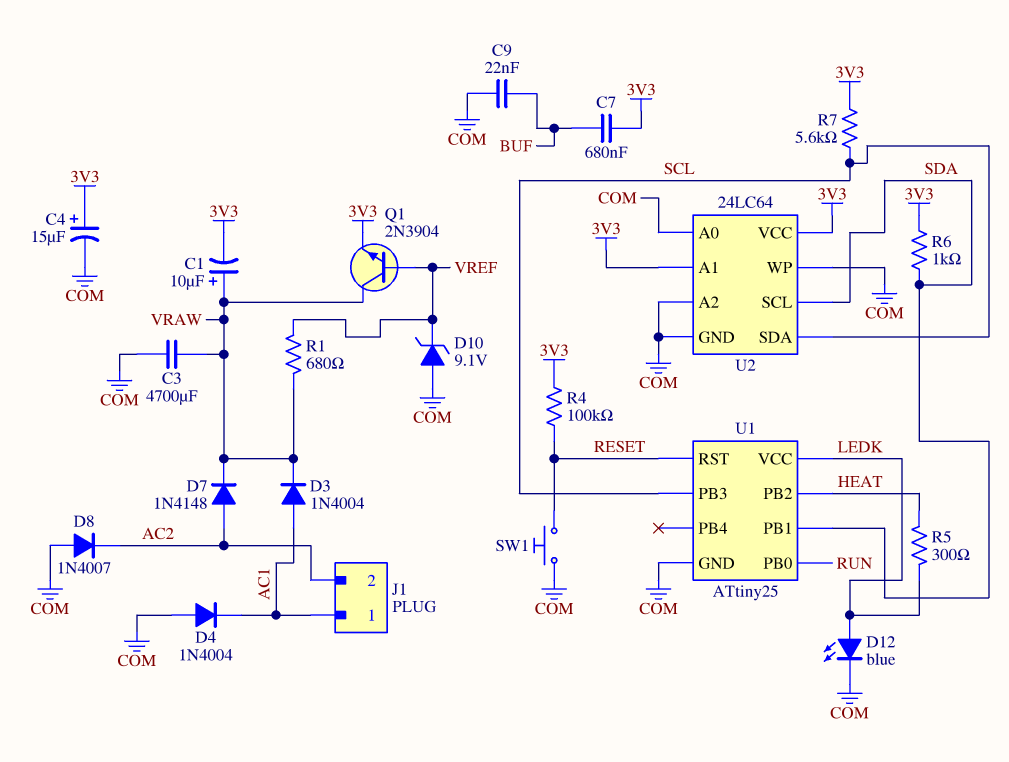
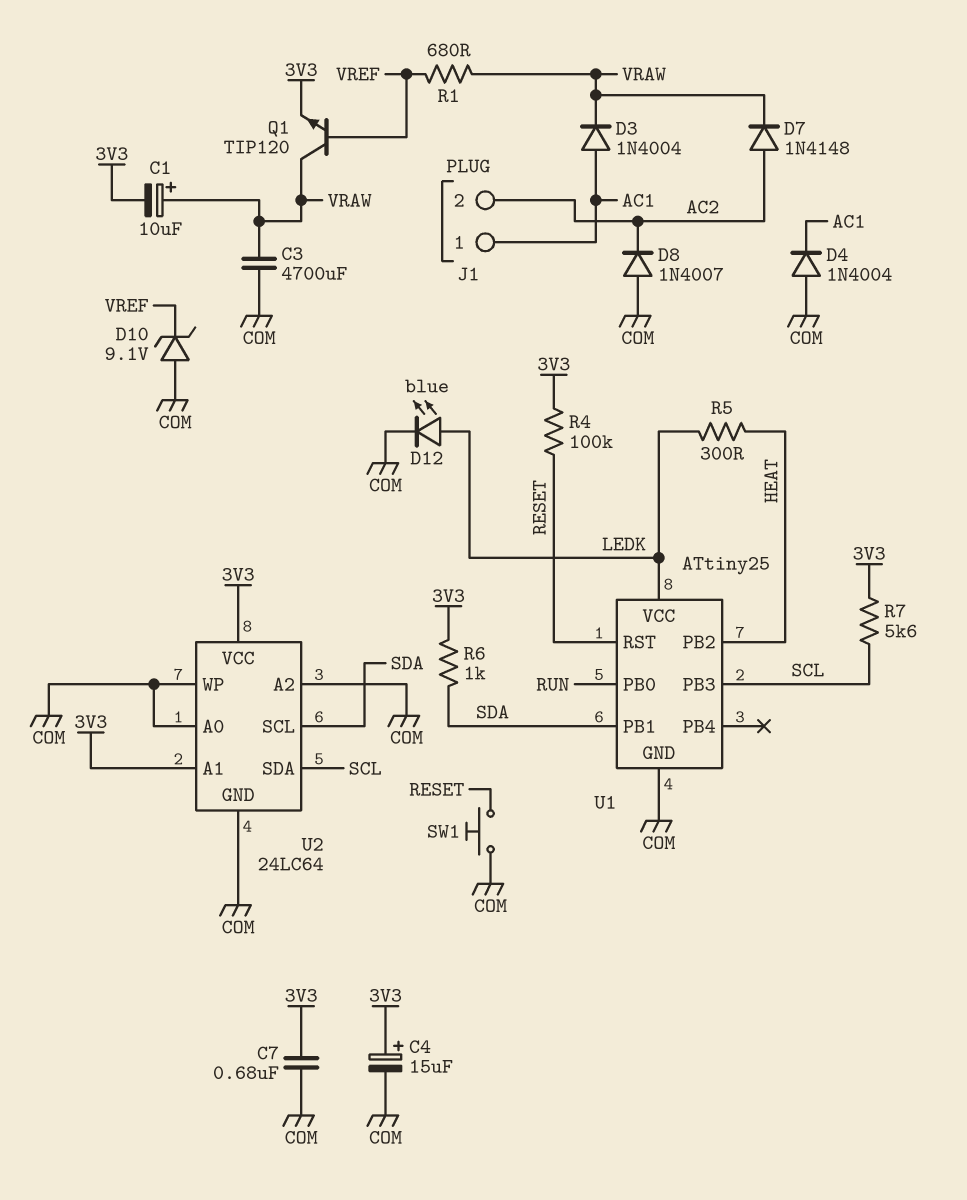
C7: 680nF (3V3, BUF) -> 680nF (3V3, COM)
C9: 22nF (BUF, COM) -> none
Q1: NPN 2N3904 (B VREF, C VRAW, E 3V3) -> NPN TIP120 (B VREF, C VRAW, E 3V3)

